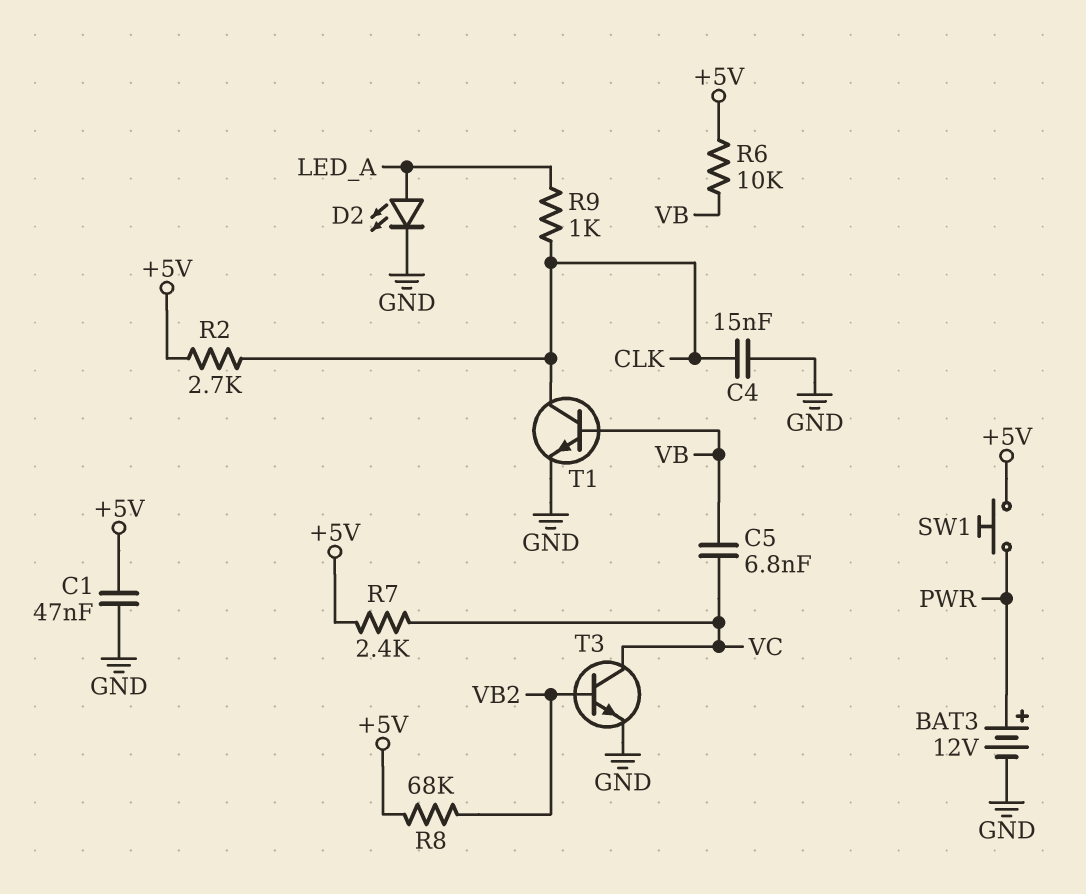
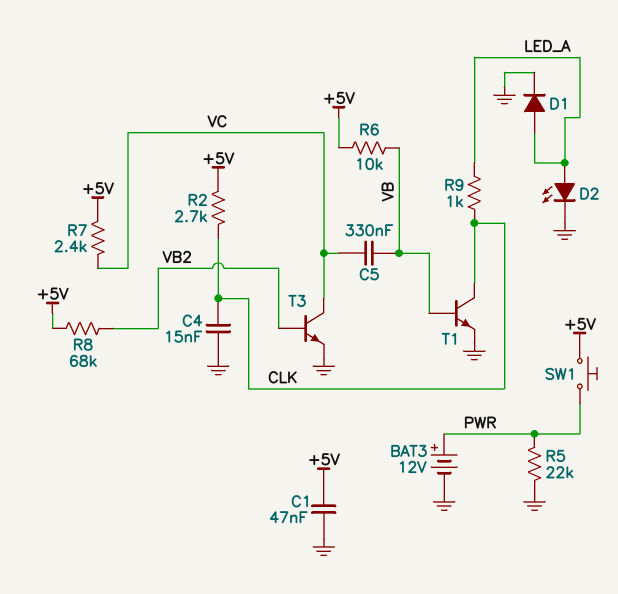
C5: 6.8nF (VB, VC) -> 330nF (VB, VC)
D1: none -> diode (A LED_A, K GND)
R5: none -> 22k (GND, PWR)

